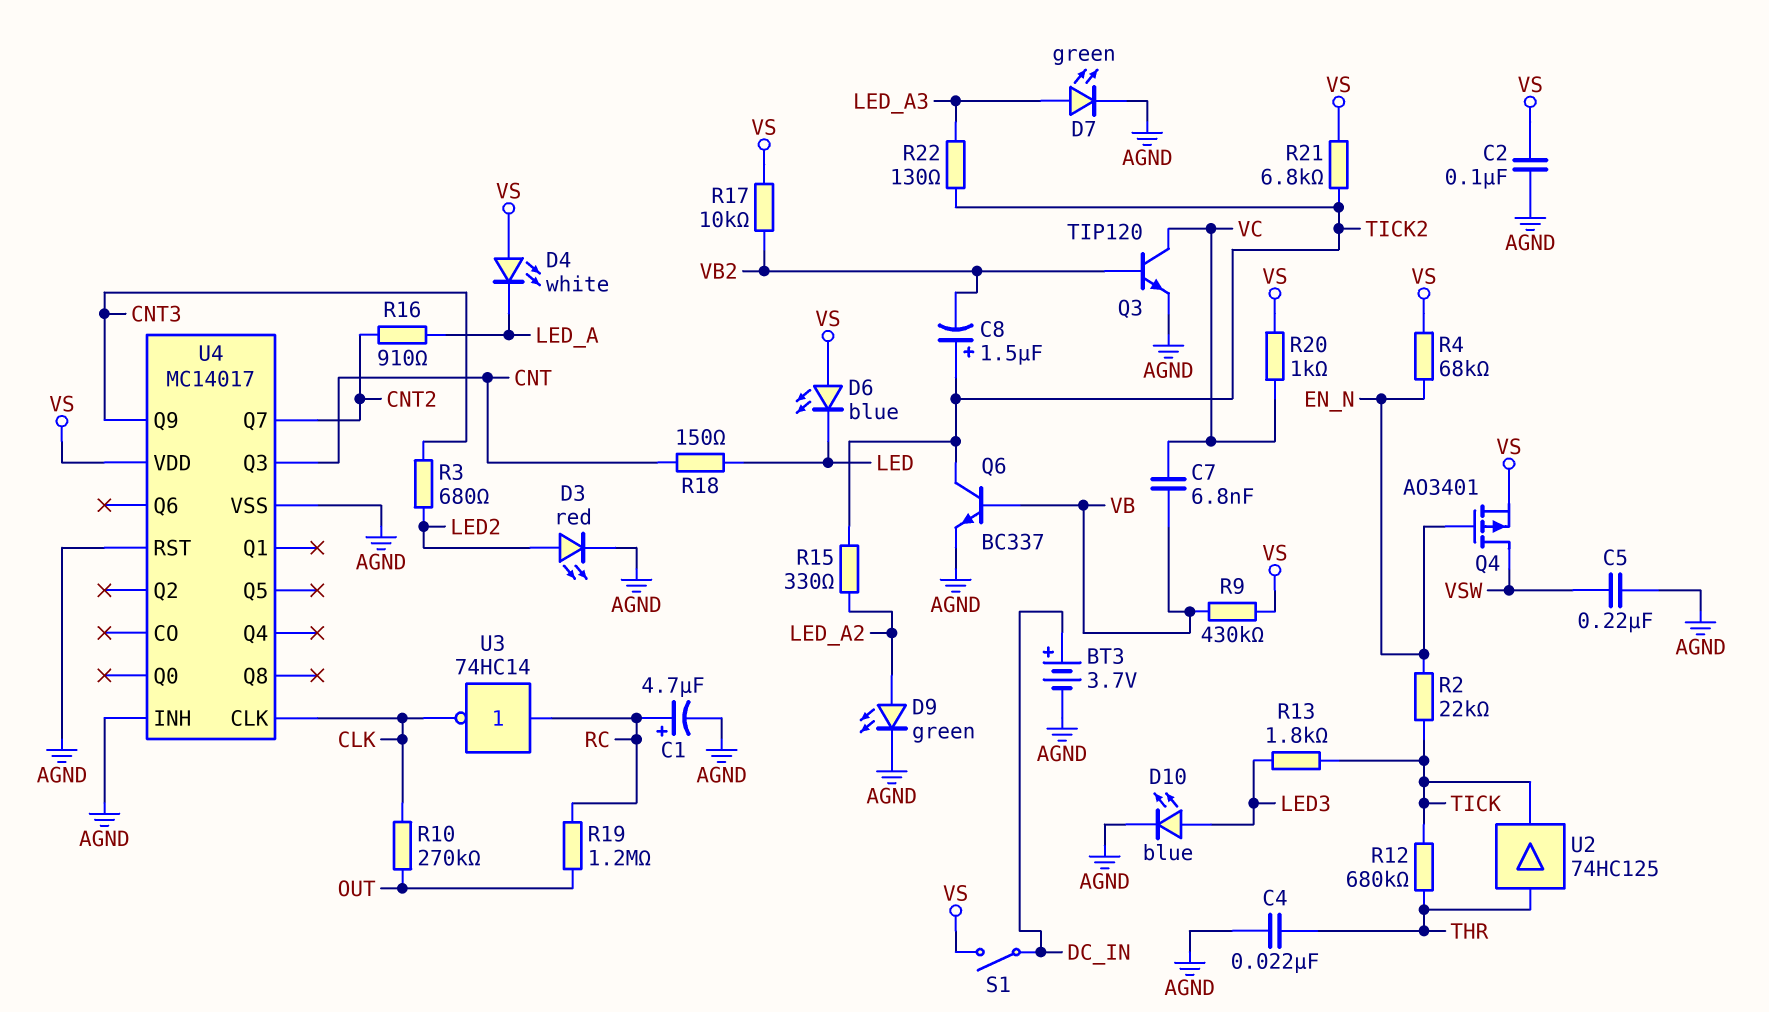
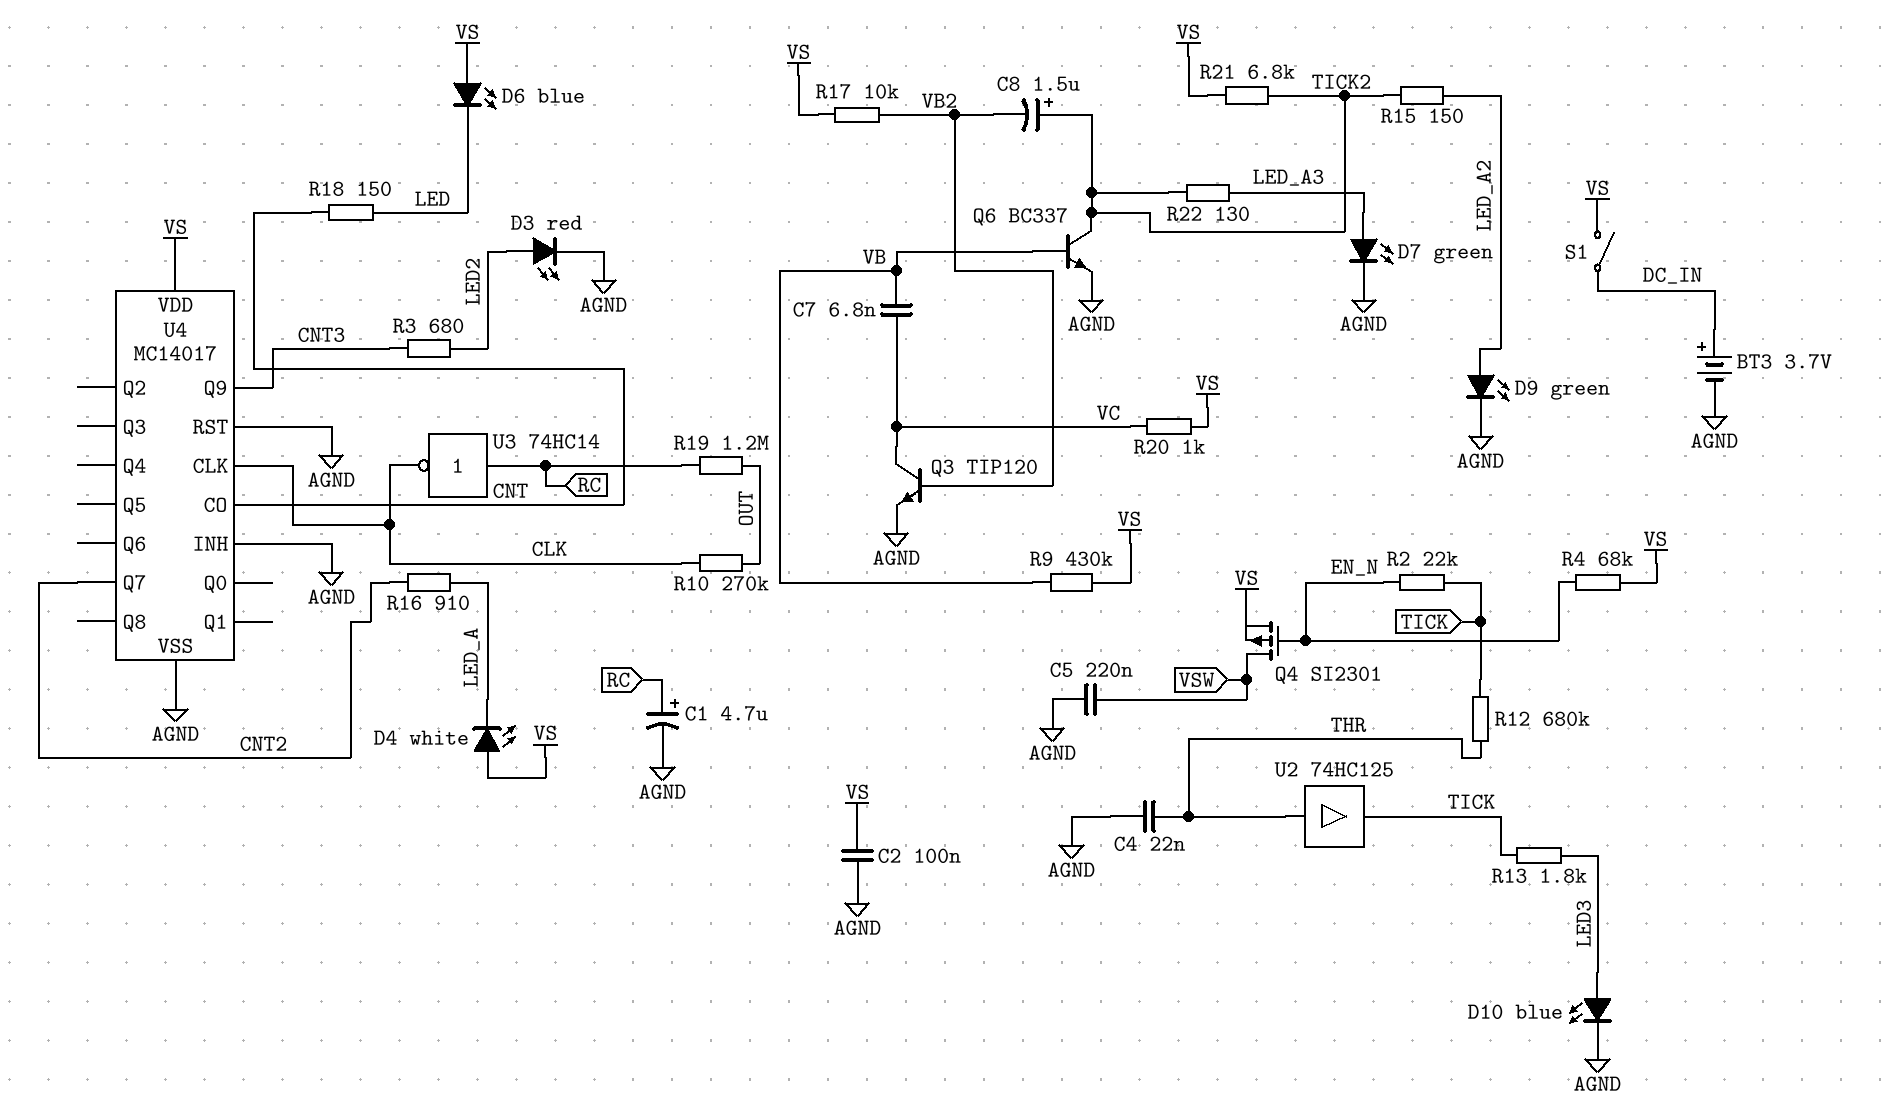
Q4: PMOS AO3401 (G EN_N, D VSW, S VS) -> PMOS SI2301 (G EN_N, D VSW, S VS)
R15: 330 (LED_A2, TICK2) -> 150 (LED_A2, TICK2)
U4 pin CO: none -> CNT
U4 pin Q3: CNT -> none

